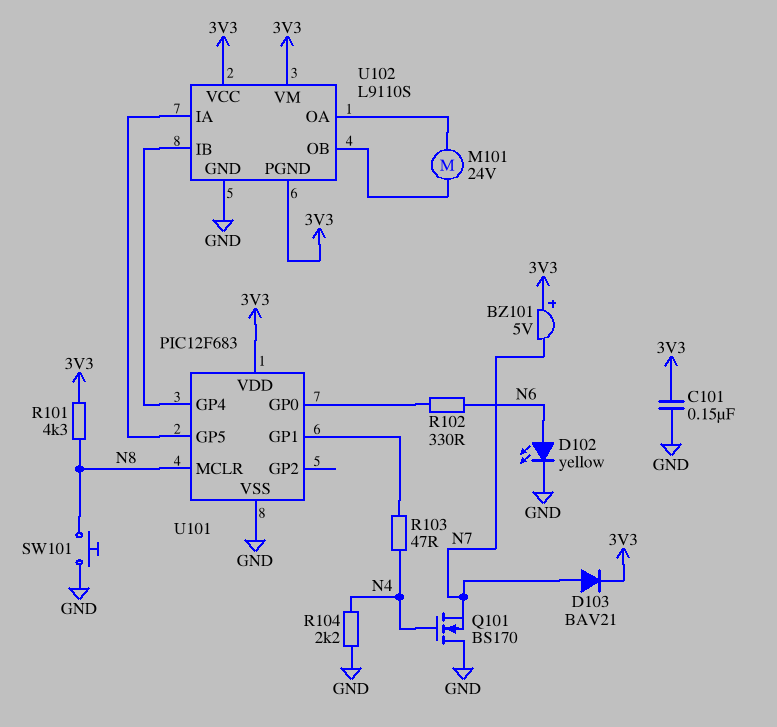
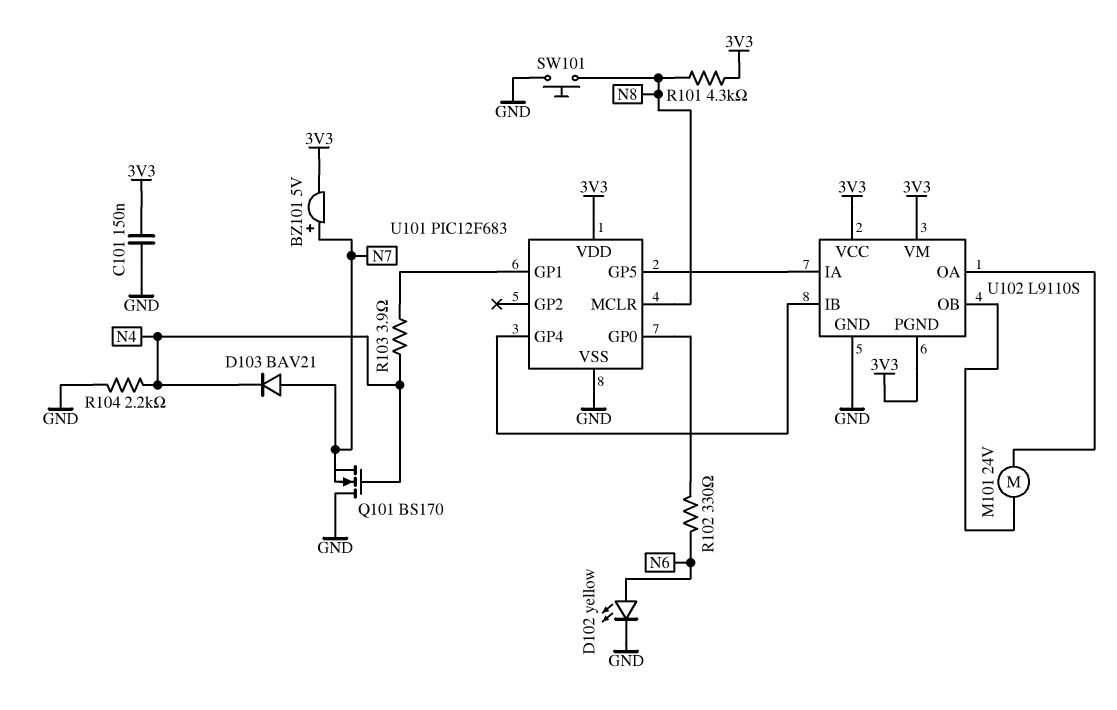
BZ101: buzzer 5V (plus 3V3, minus N7) -> buzzer 5V (plus N7, minus 3V3)
D103: diode BAV21 (A N7, K 3V3) -> diode BAV21 (A N7, K N4)
R103: 47 (N4, U101/GP1) -> 3.9 (N4, U101/GP1)

